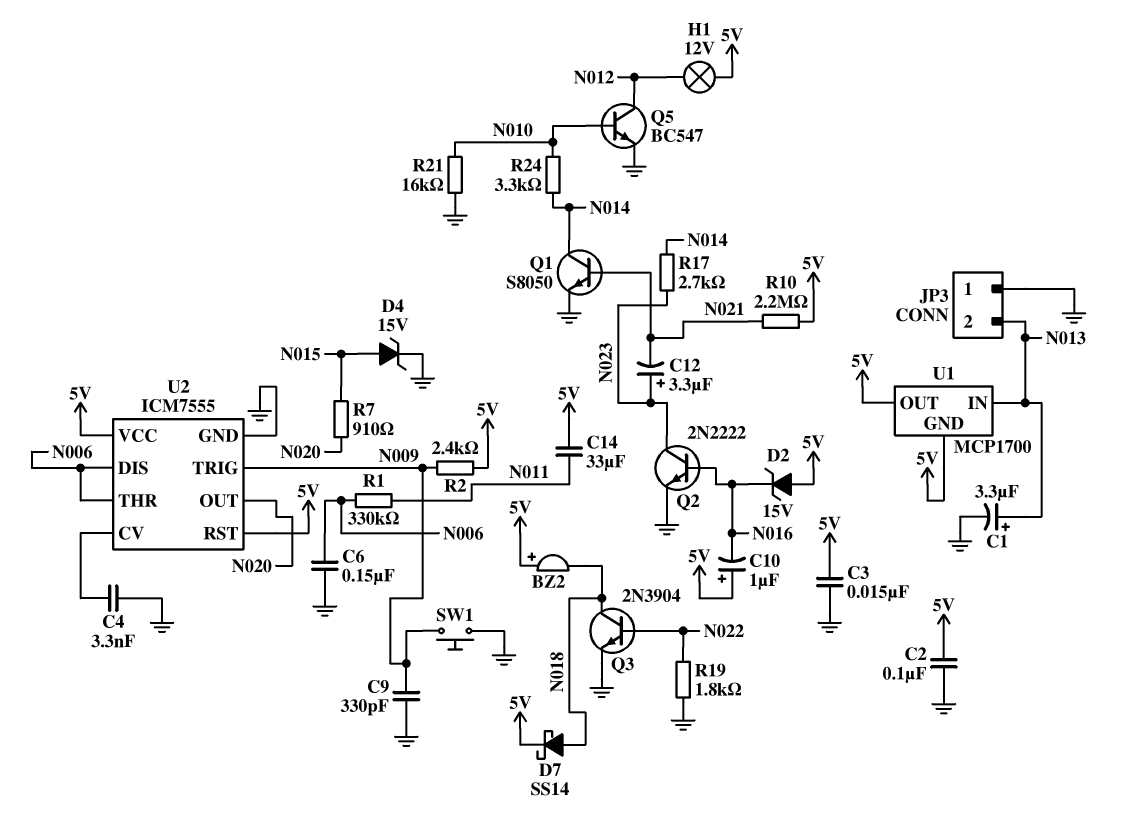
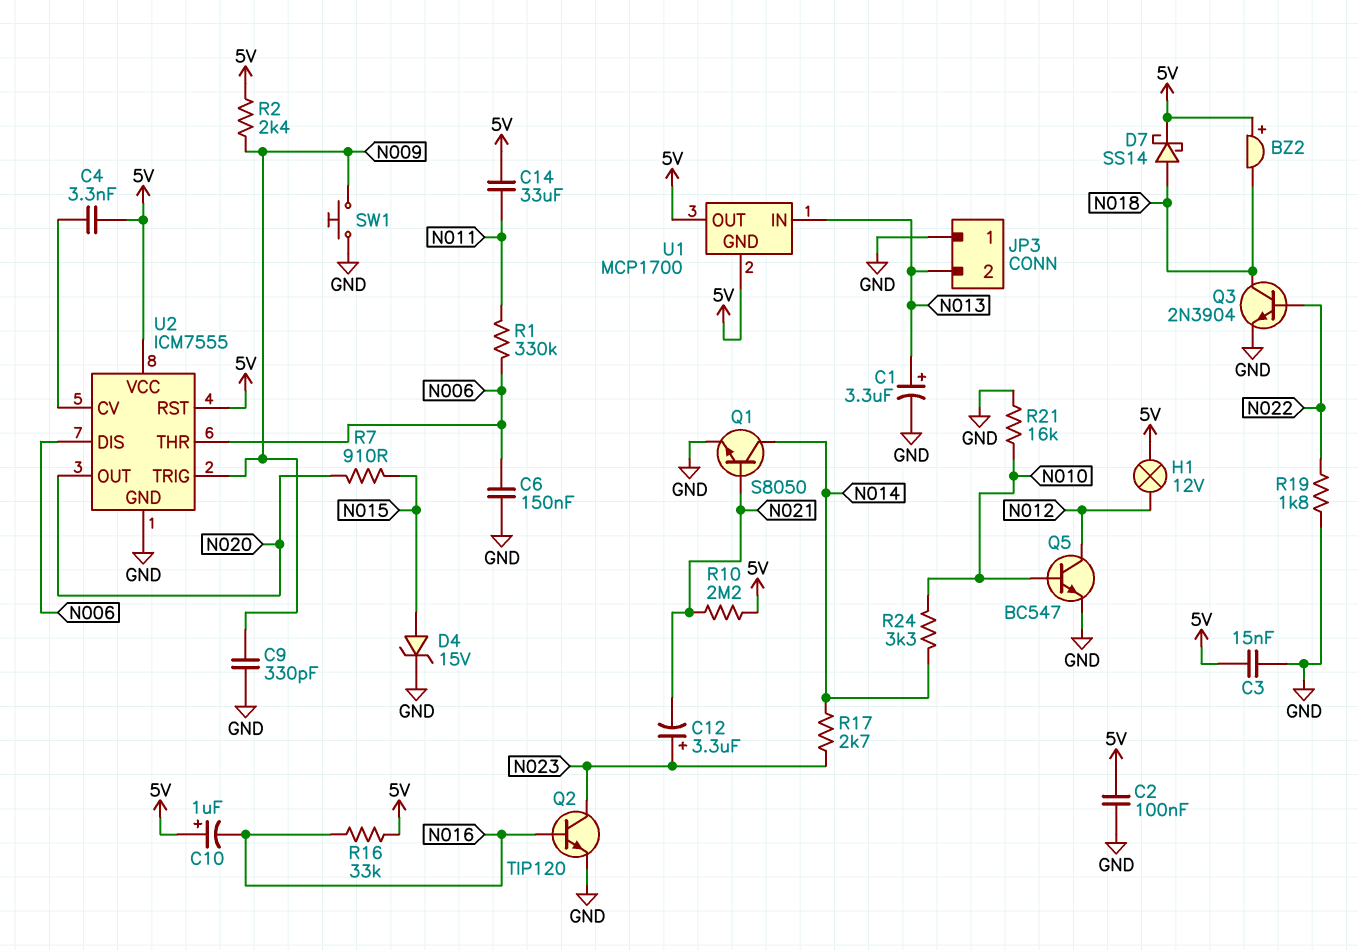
C4: 3.3nF (GND, U2/CV) -> 3.3nF (5V, U2/CV)
D2: zener 15V (A 5V, K N016) -> none
Q2: NPN 2N2222 (B N016, C N023, E GND) -> NPN TIP120 (B N016, C N023, E GND)
R16: none -> 33k (5V, N016)

